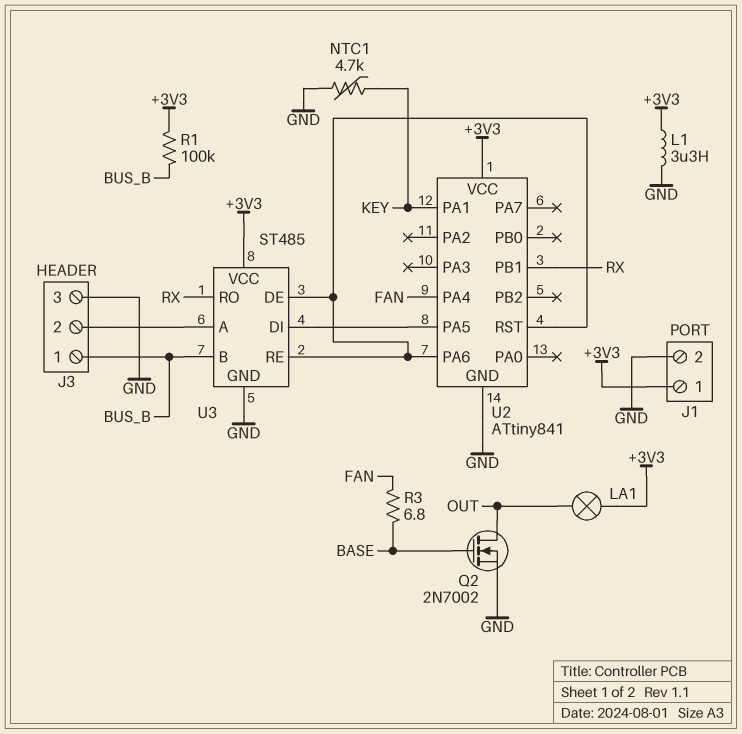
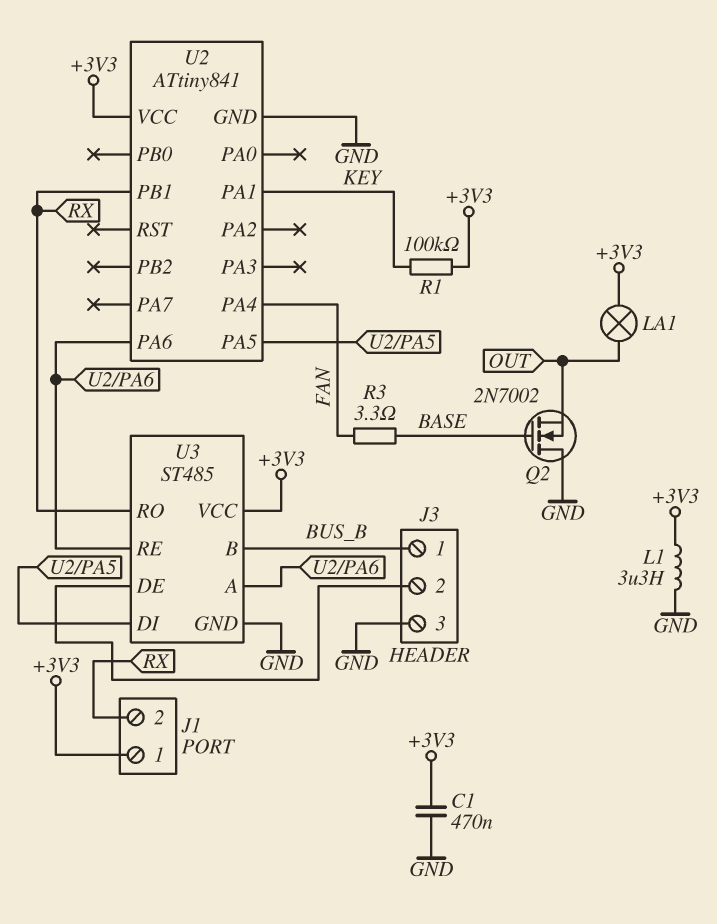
C1: none -> 470nF (+3V3, GND)
J1 pin 2: GND -> RX
NTC1: 4.7k (GND, KEY) -> none
Q2: NMOS 2N7002 (G BASE, D OUT, S GND) -> NMOS 2N7002 (G BASE, D GND, S OUT)
R1: 100k (+3V3, BUS_B) -> 100k (+3V3, KEY)
R3: 6.8 (BASE, FAN) -> 3.3 (BASE, FAN)
U2 pin RST: U2/PA6 -> none
U3 pin A: J3/2 -> U2/PA6
U3 pin DE: U2/PA6 -> J3/2

